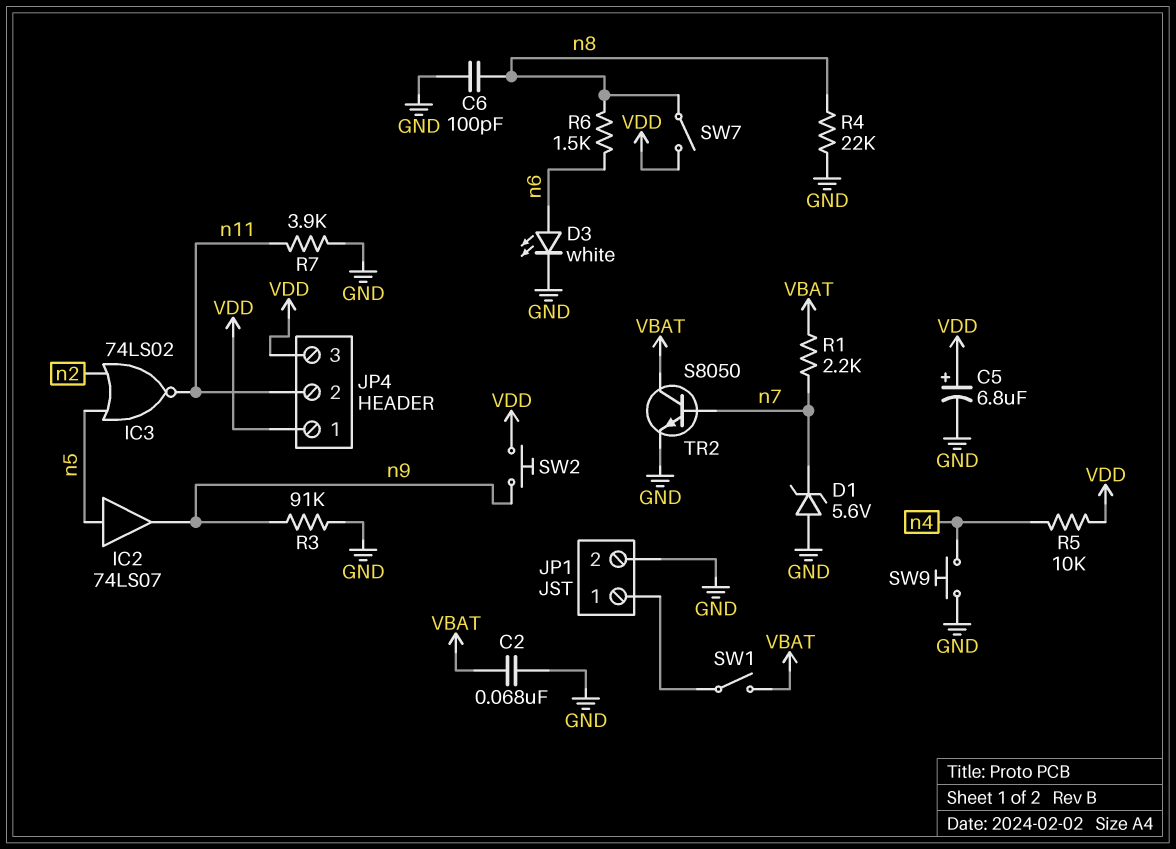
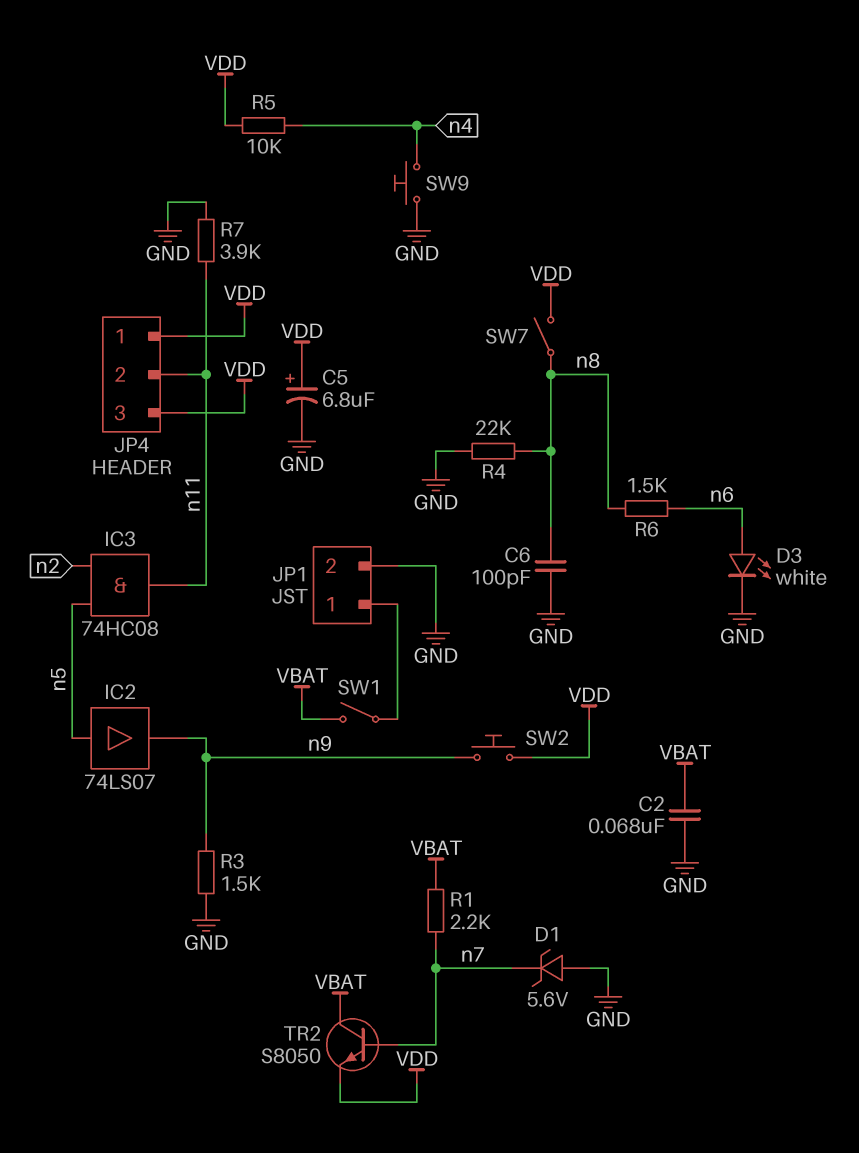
IC3: NOR 74LS02 (in n2, in n5, out n11) -> AND 74HC08 (in n2, in n5, out n11)
R3: 91k (GND, n9) -> 1.5k (GND, n9)
TR2: NPN S8050 (B n7, C VBAT, E GND) -> NPN S8050 (B n7, C VBAT, E VDD)

